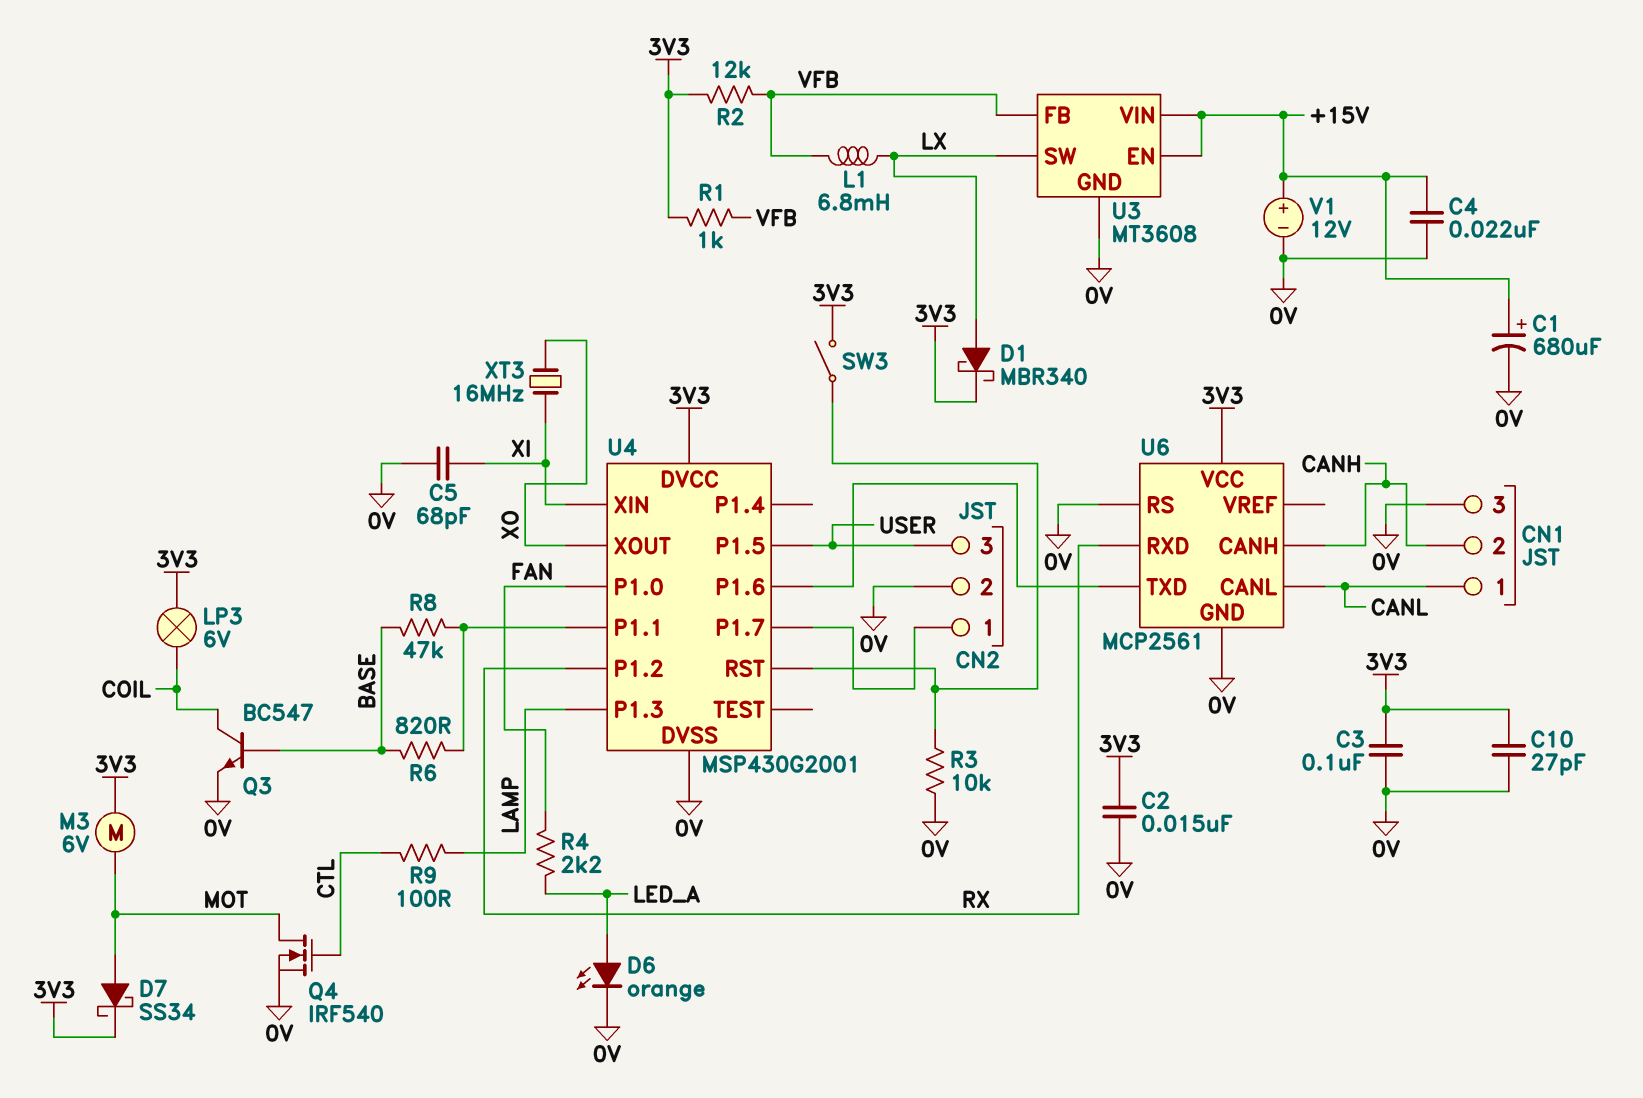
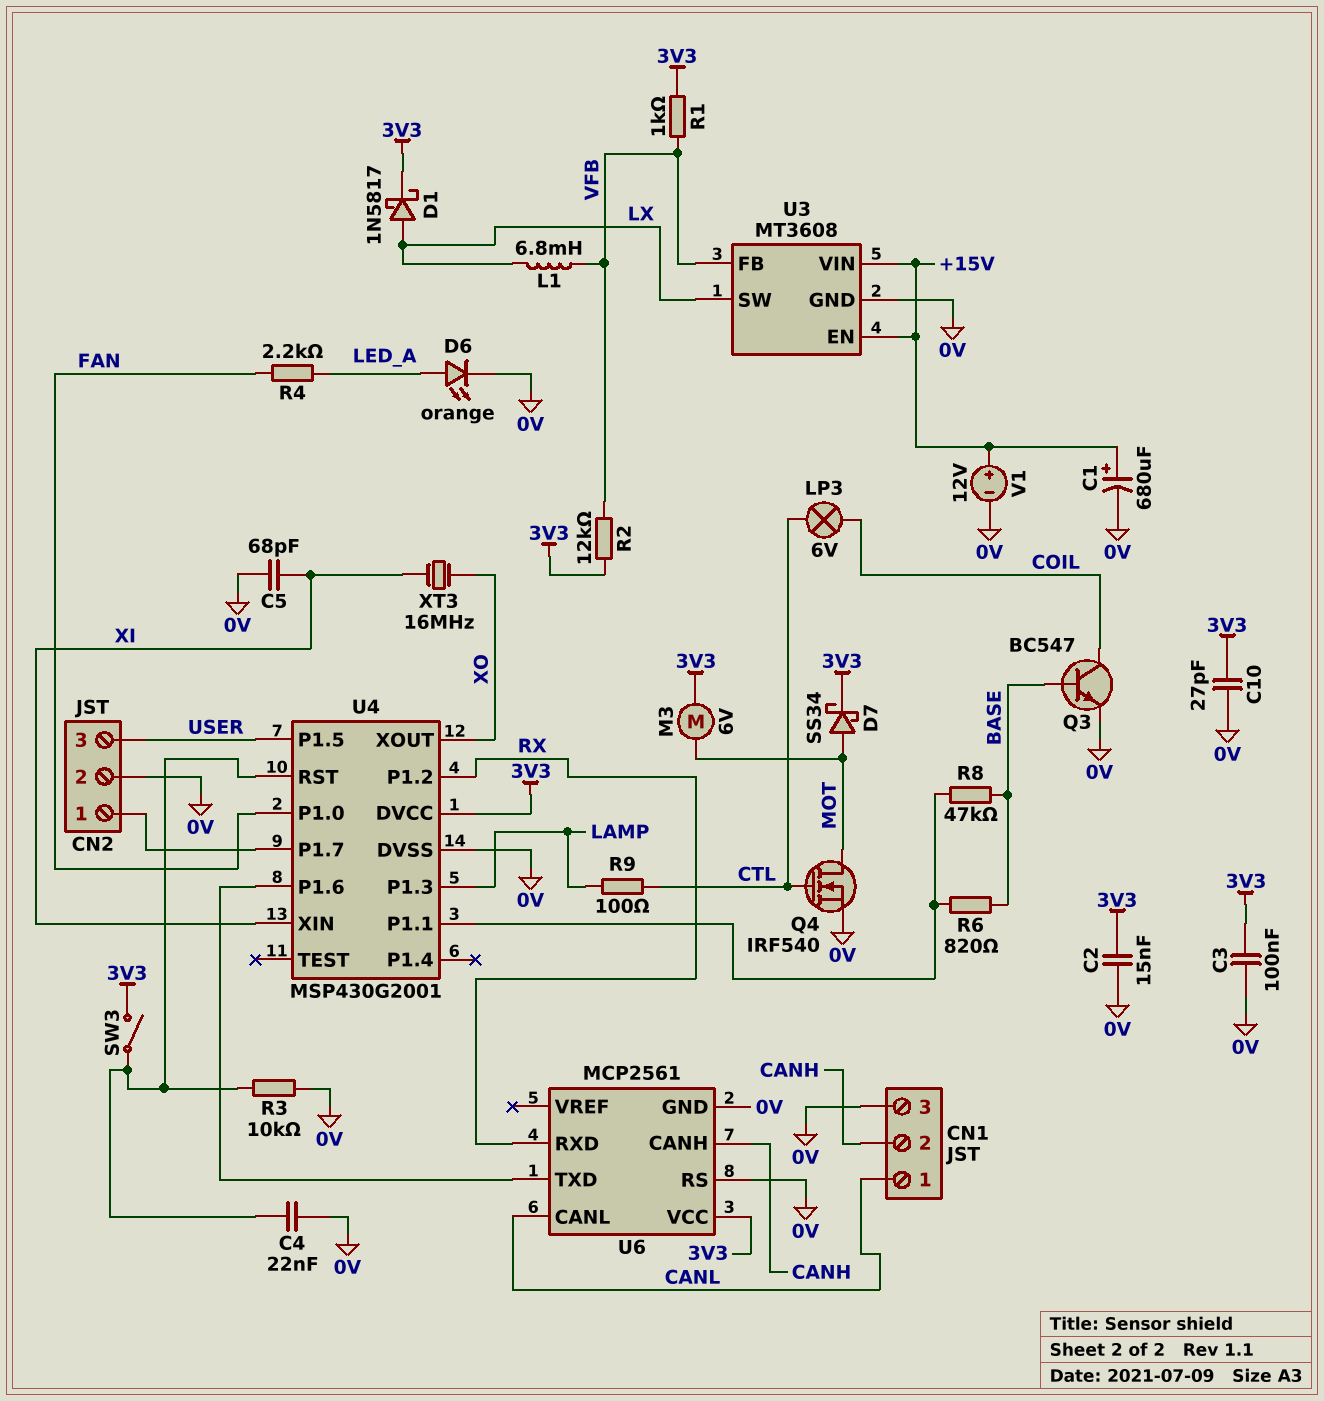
C4: 22nF (+15V, 0V) -> 22nF (0V, U4/RST)
D1: schottky MBR340 (A LX, K 3V3) -> schottky 1N5817 (A LX, K 3V3)
LP3: lamp 6V (3V3, COIL) -> lamp 6V (COIL, CTL)

